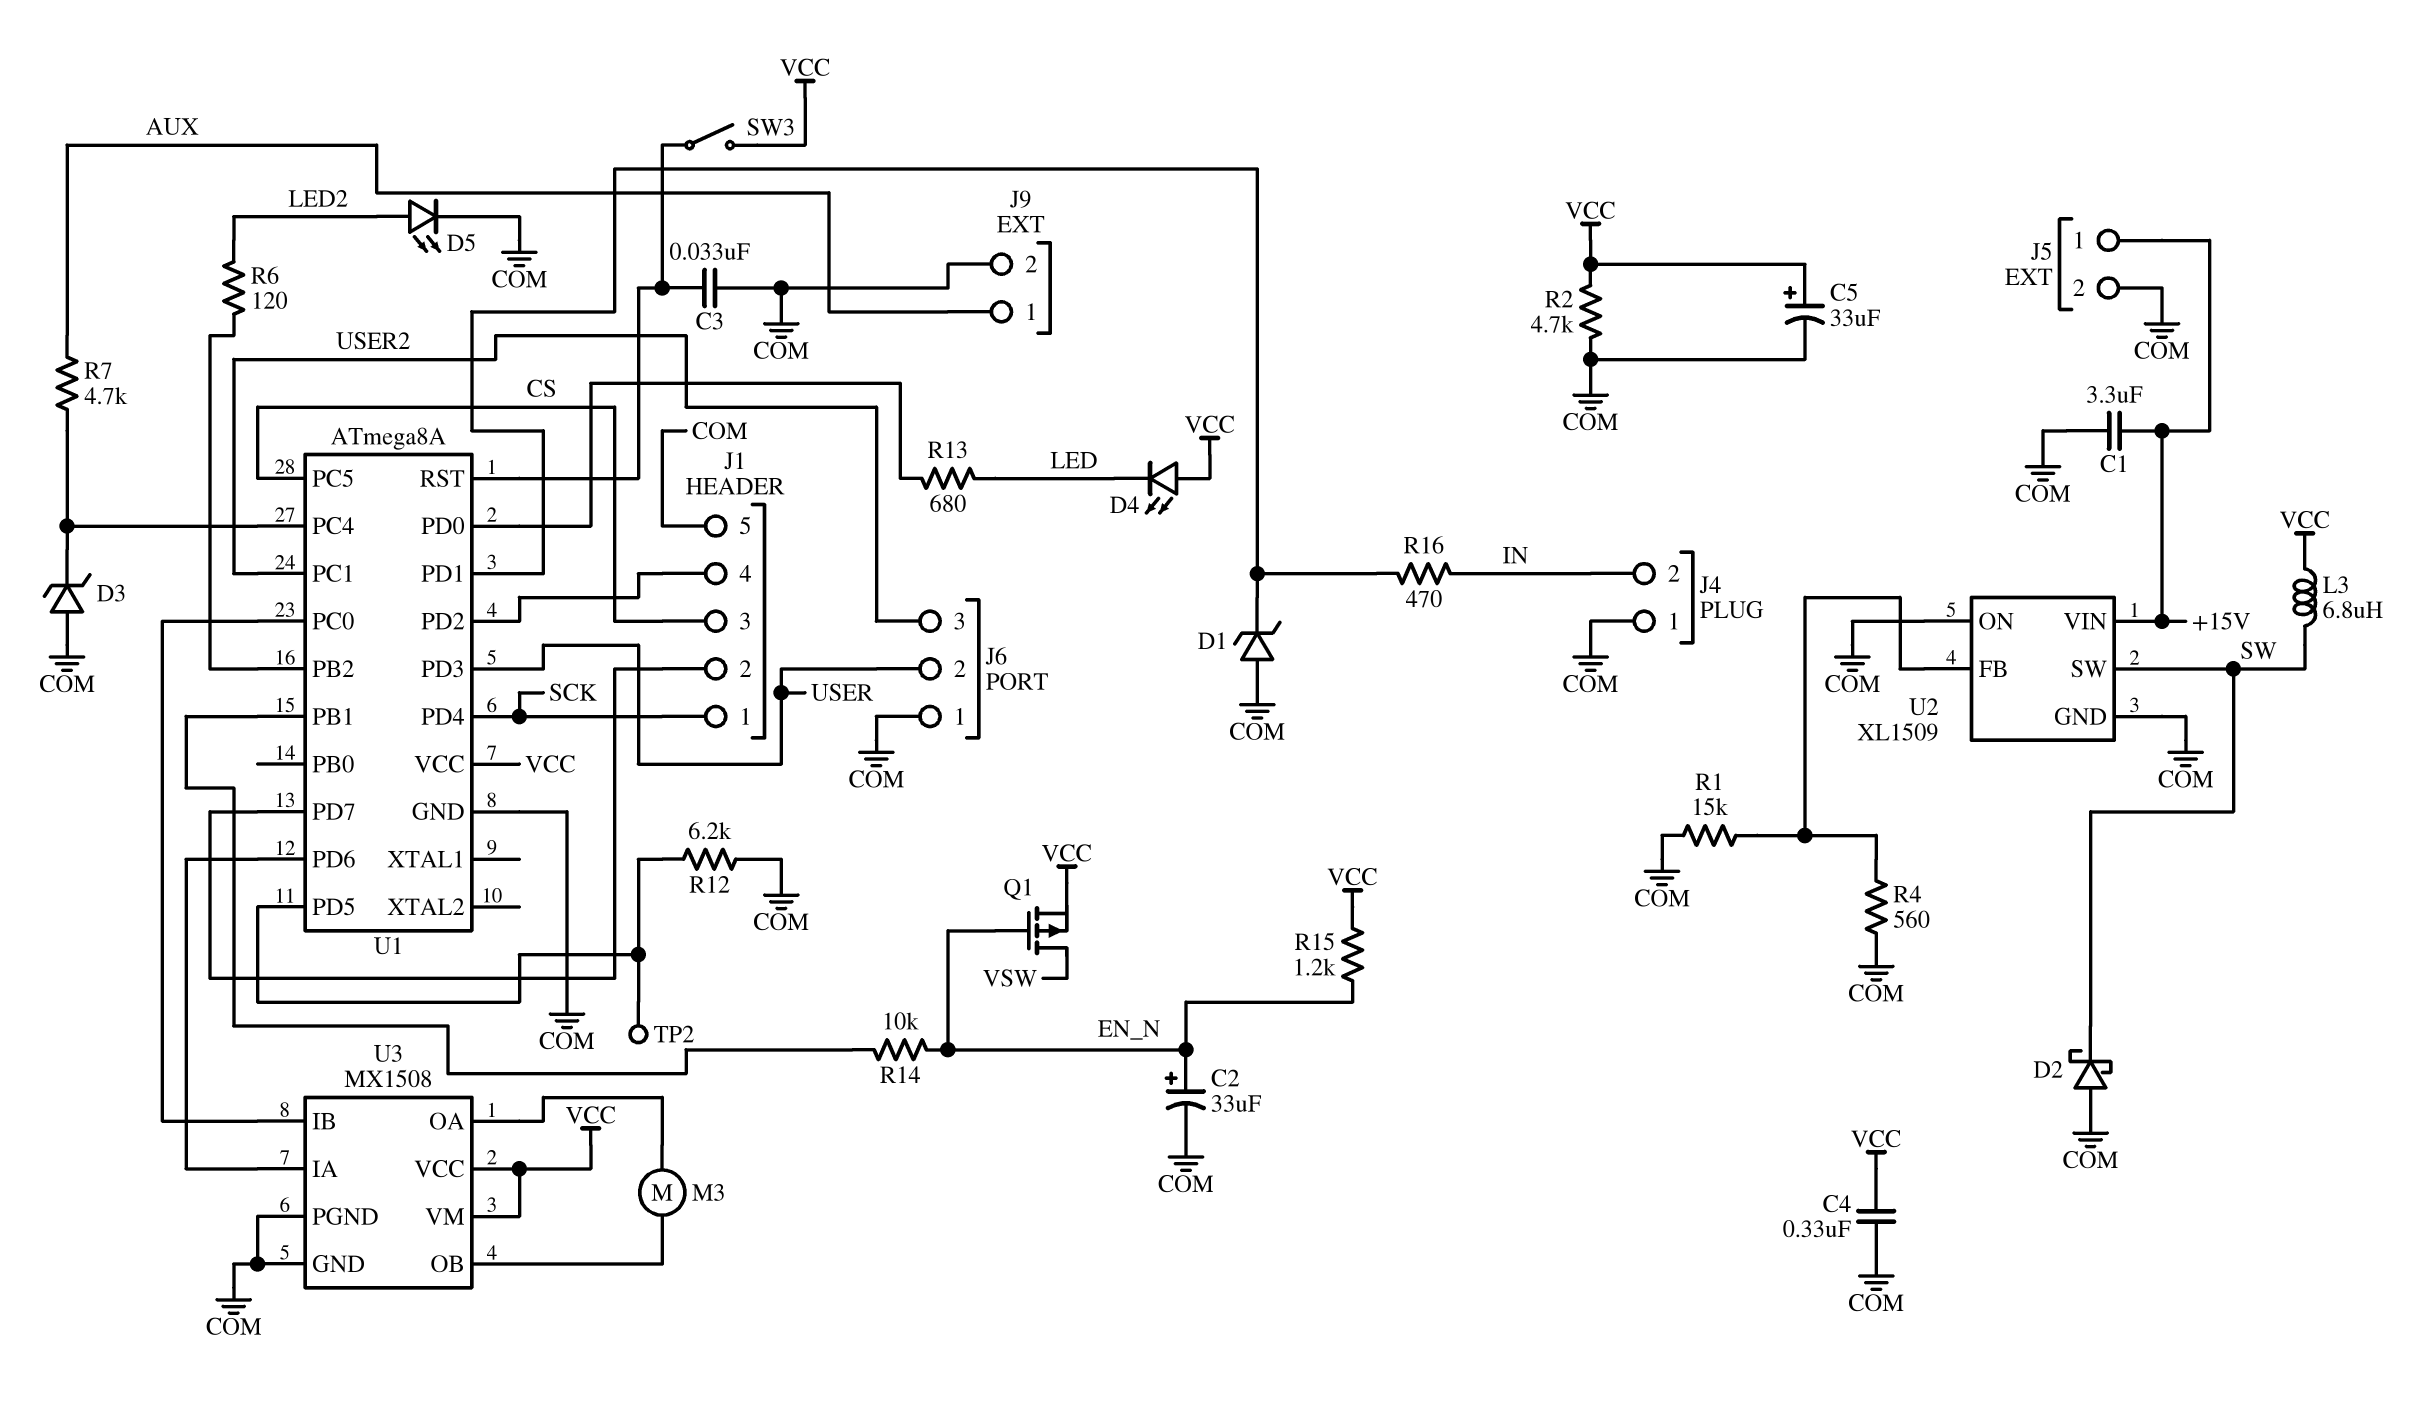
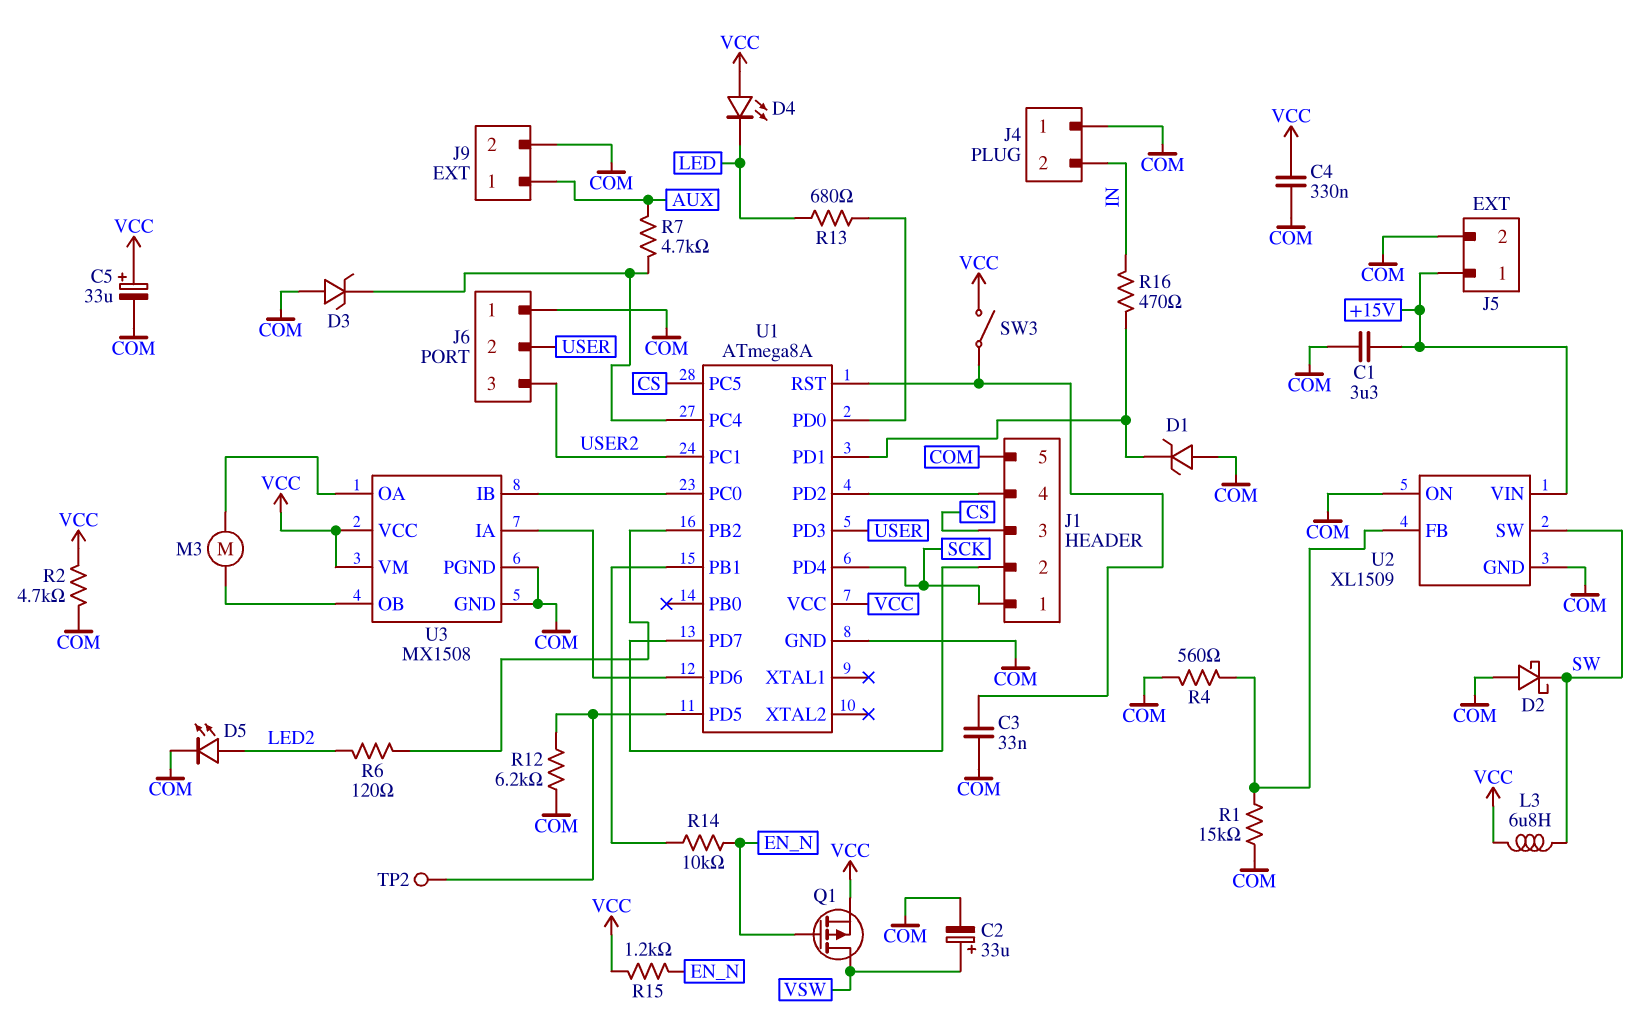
C2: 33uF (plus EN_N, minus COM) -> 33uF (plus VSW, minus COM)

